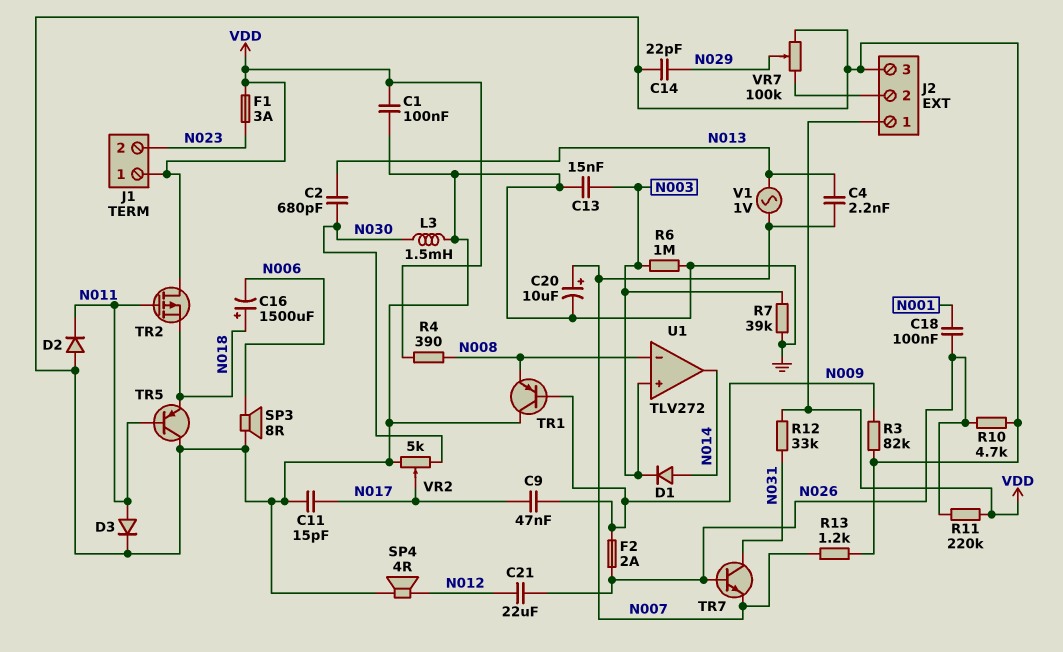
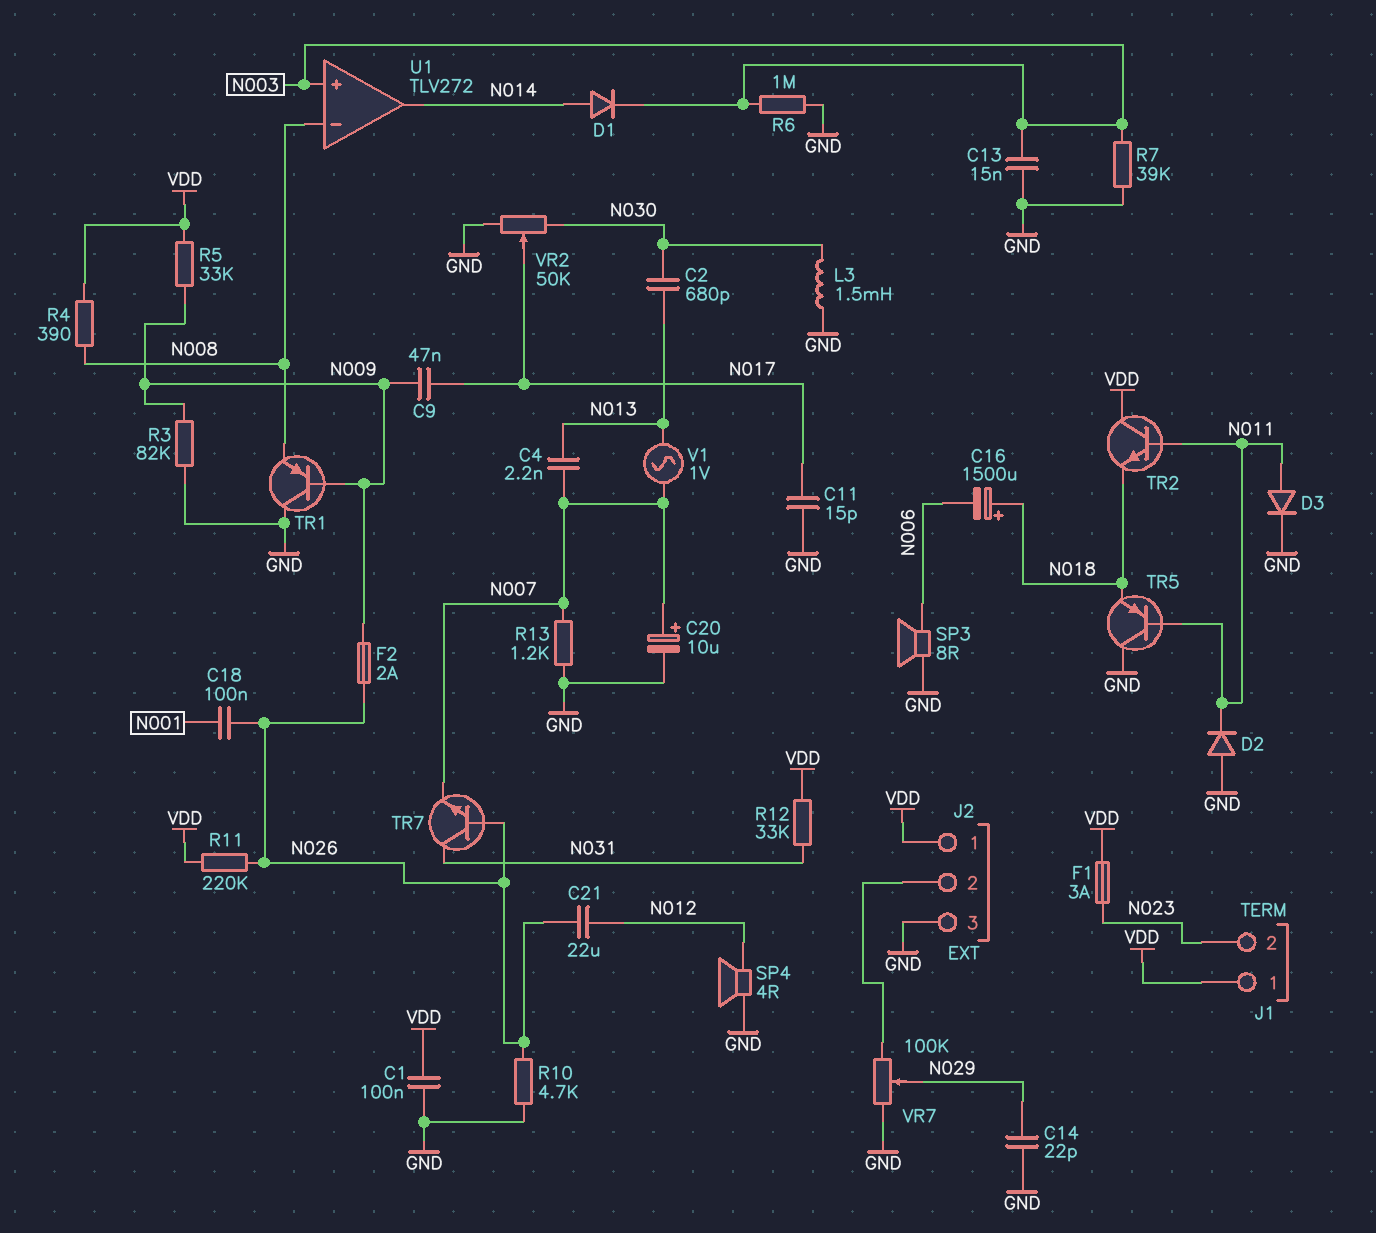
R5: none -> 33k (N009, VDD)
TR2: PMOS (G N011, D VDD, S N018) -> NPN (B N011, C VDD, E N018)
VR2: 5k (GND, N030, wiper N017) -> 50k (GND, N030, wiper N017)

